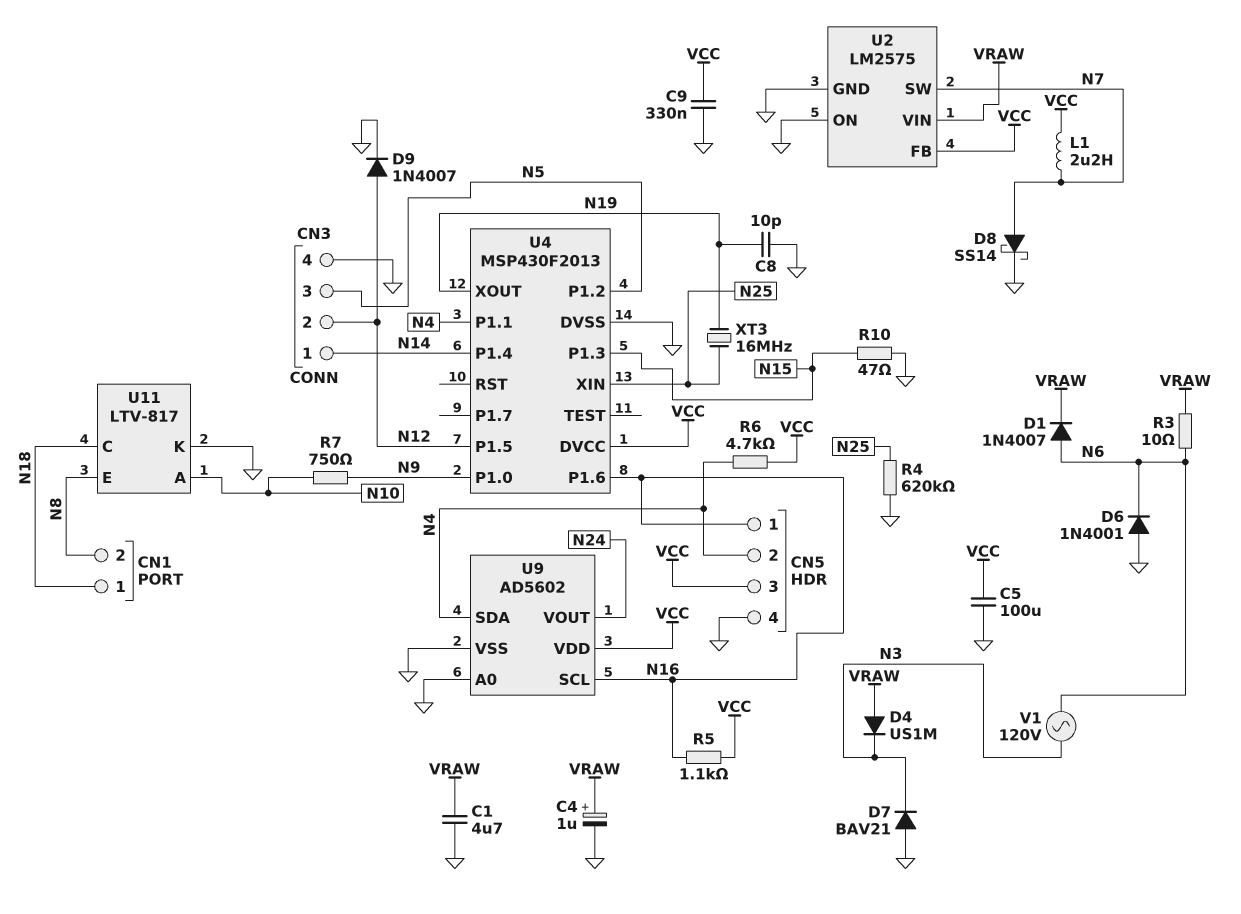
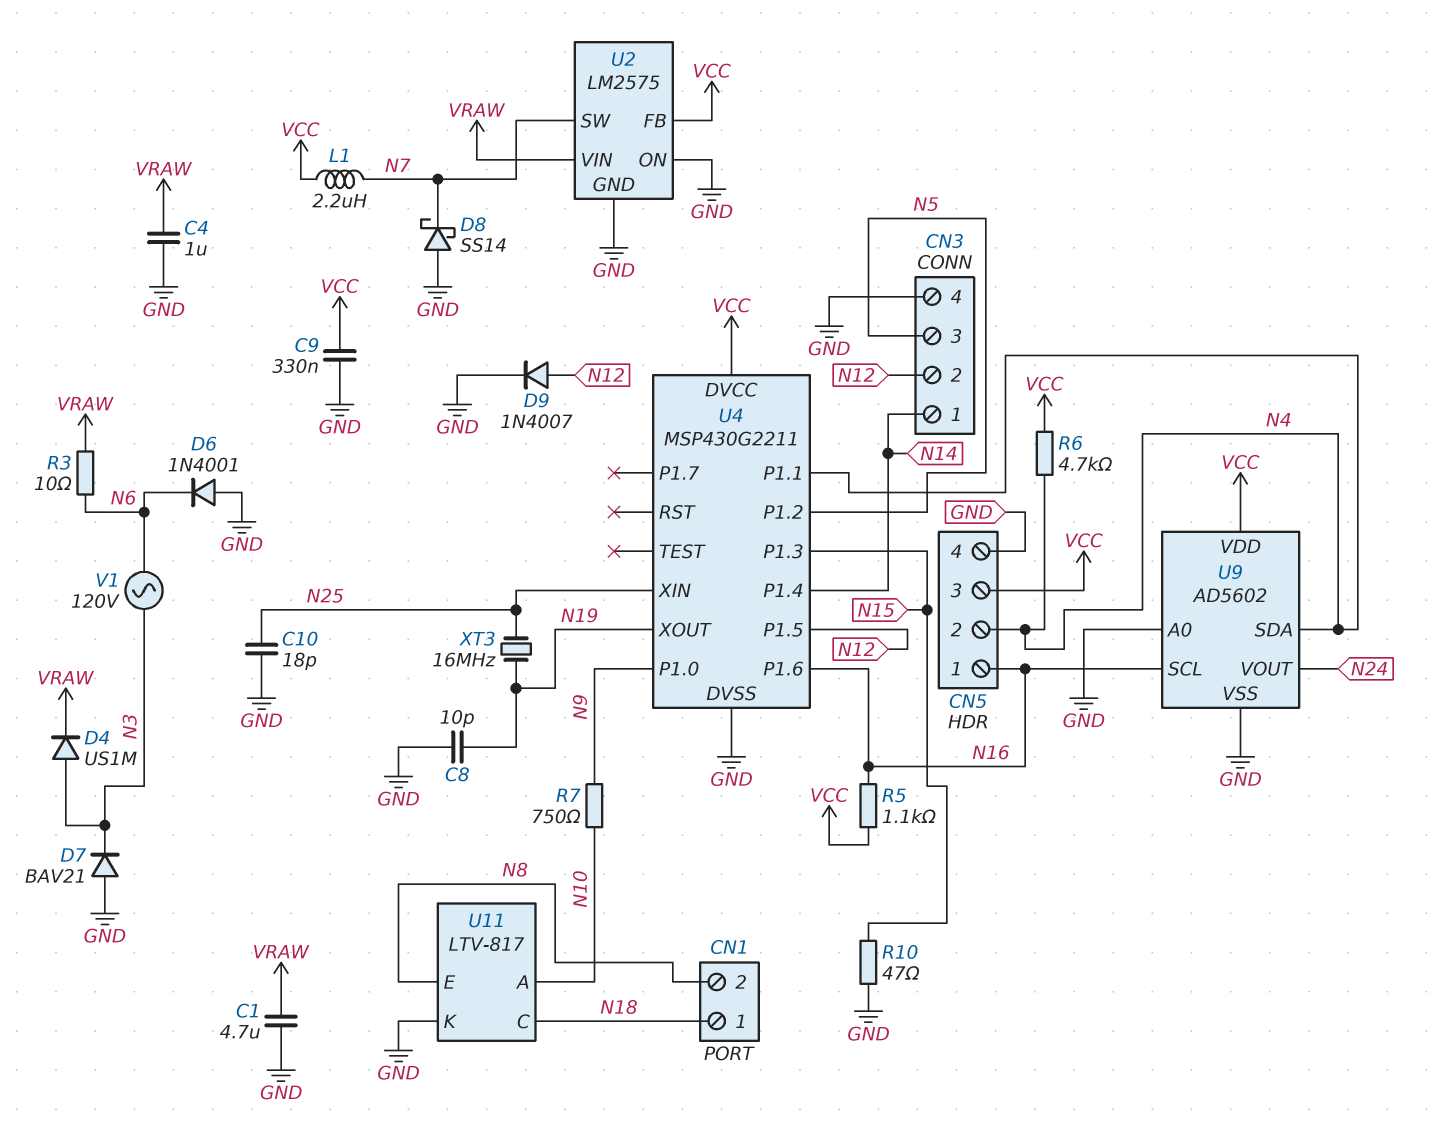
C4: 1uF (plus VRAW, minus GND) -> 1uF (GND, VRAW)
C5: 100uF (GND, VCC) -> none
C10: none -> 18pF (GND, N25)
D1: diode 1N4007 (A N6, K VRAW) -> none
D4: diode US1M (A VRAW, K N3) -> diode US1M (A N3, K VRAW)
D8: schottky SS14 (A N7, K GND) -> schottky SS14 (A GND, K N7)
R4: 620k (GND, N25) -> none
U4: MSP430F2013 -> MSP430G2211

